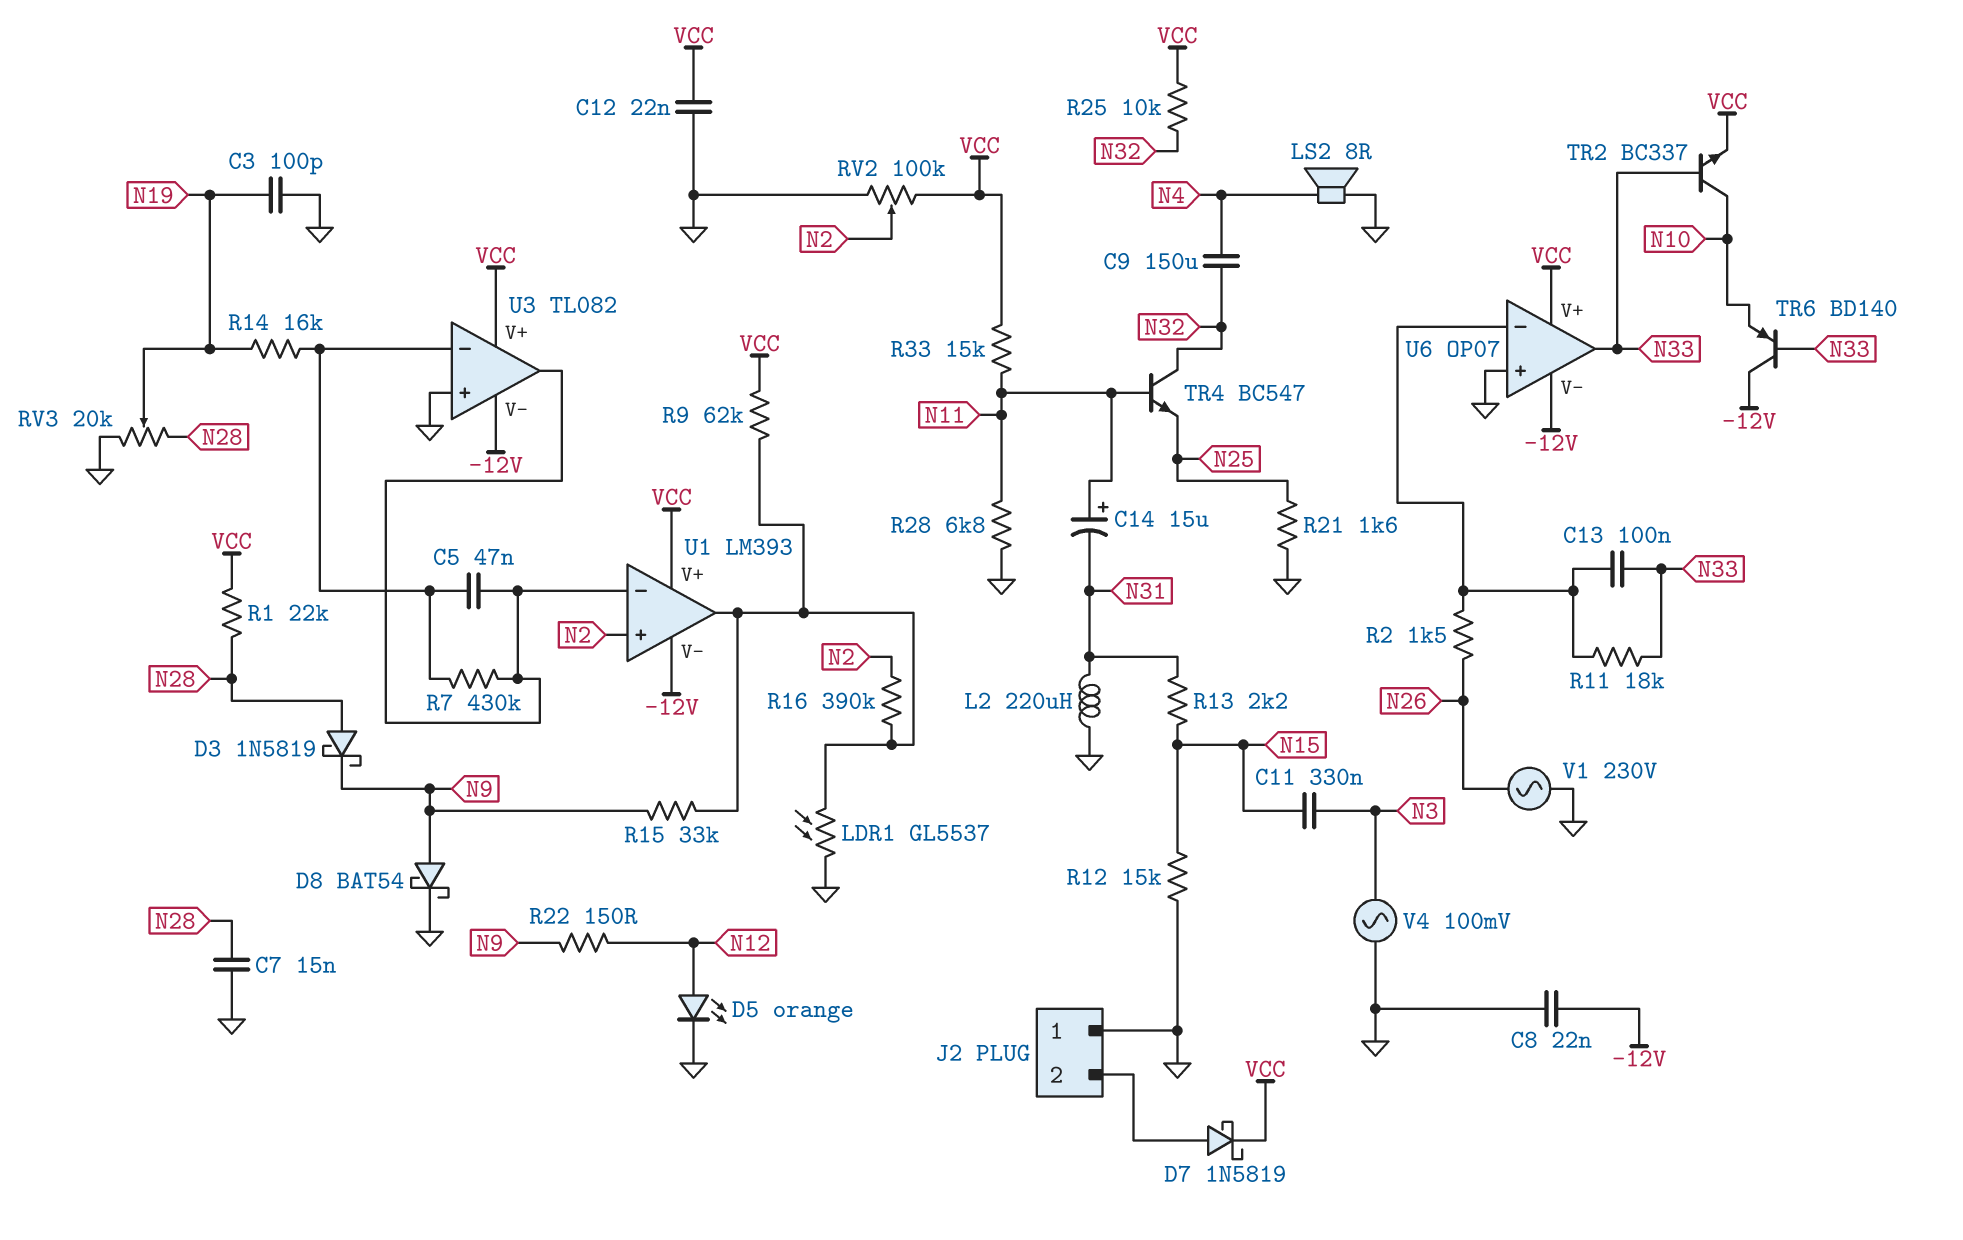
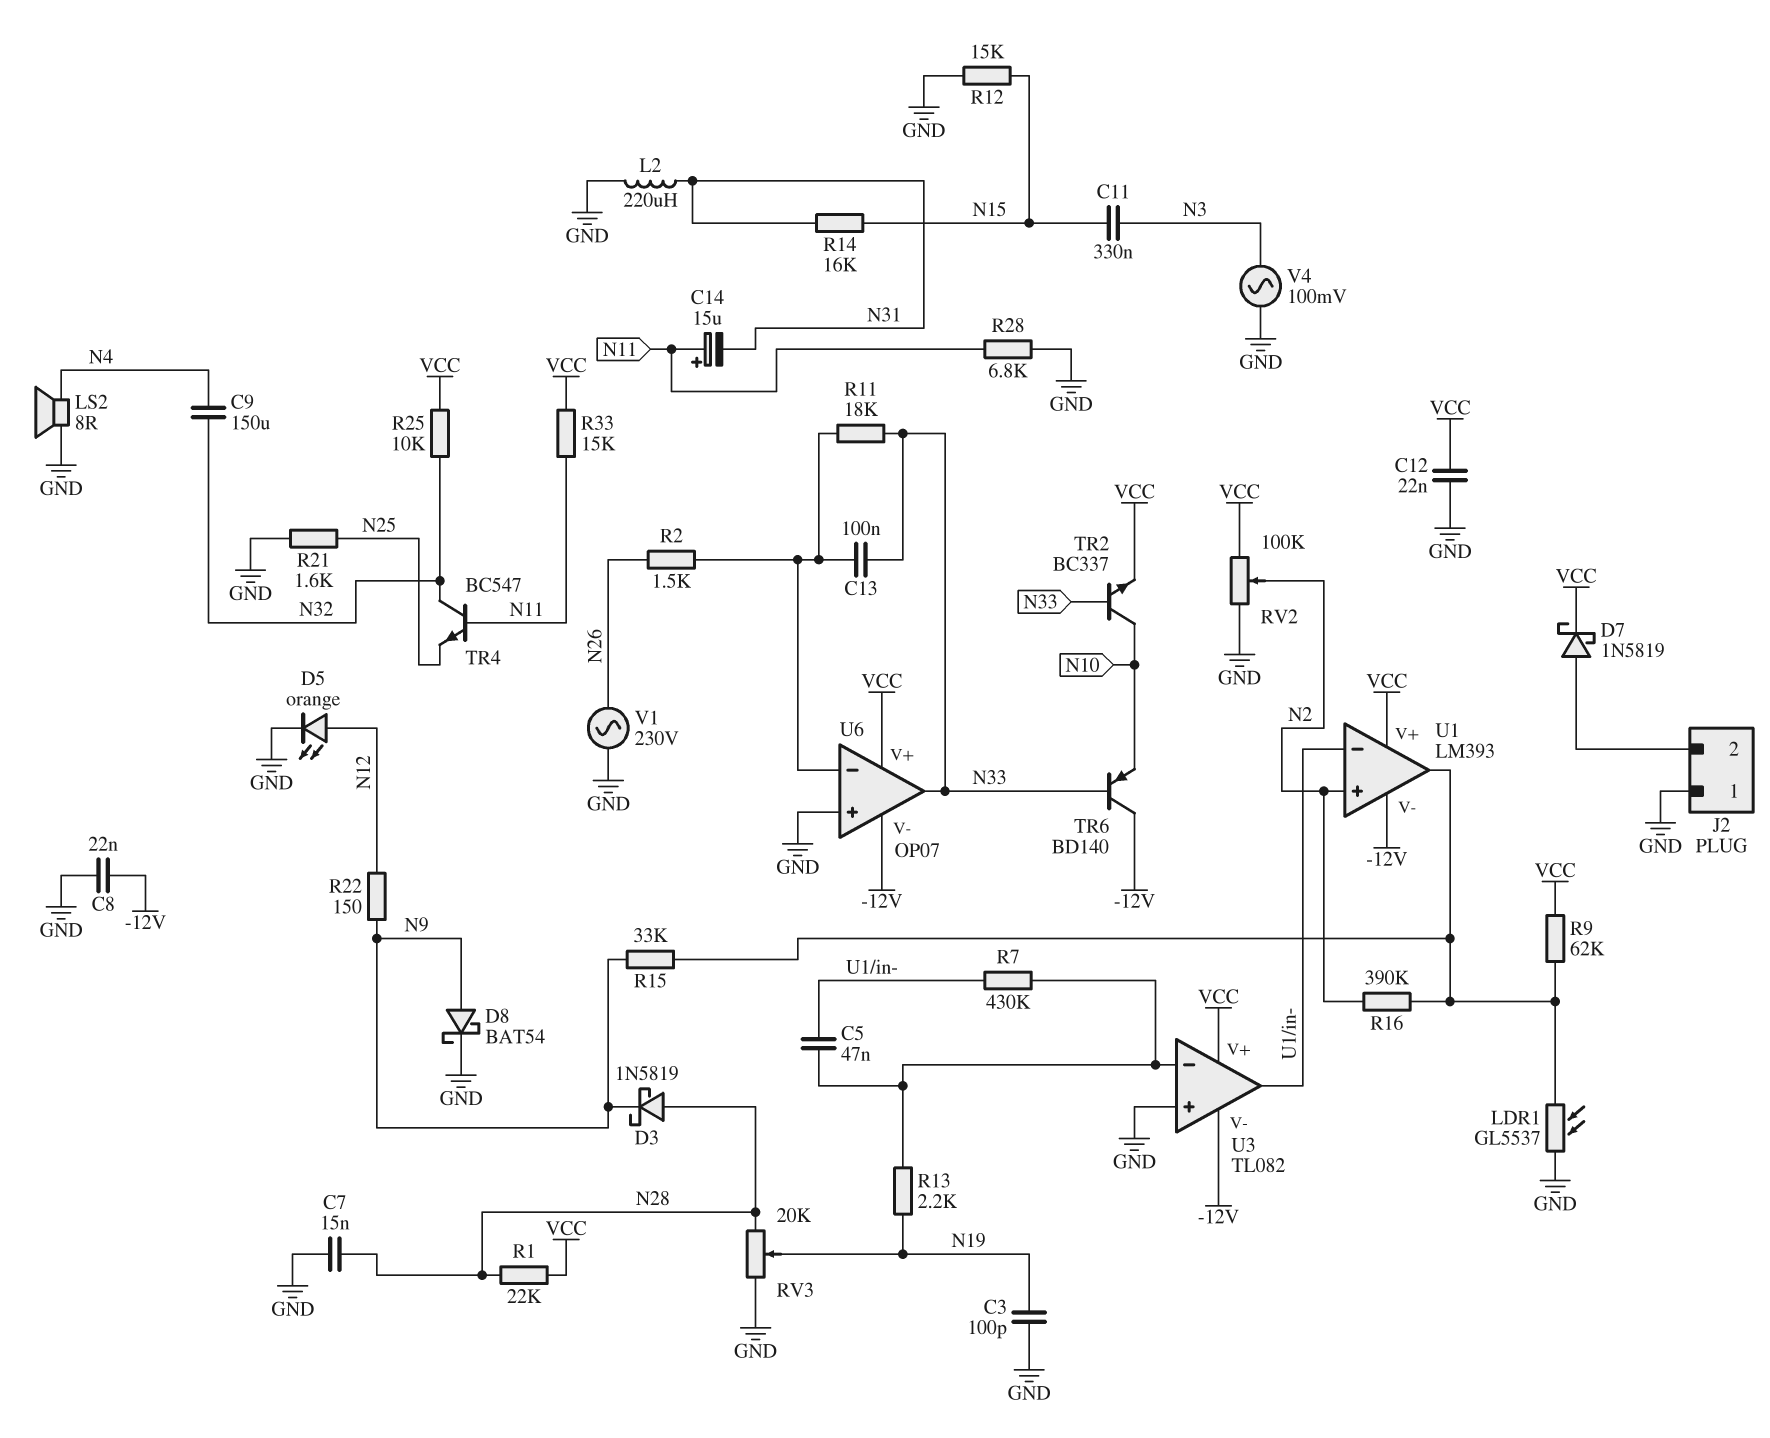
R13: 2.2k (N15, N31) -> 2.2k (N19, U3/in-)
R14: 16k (N19, U3/in-) -> 16k (N15, N31)

